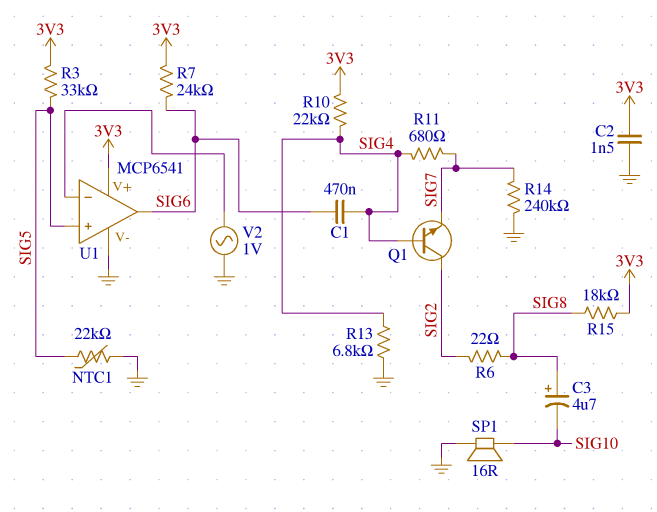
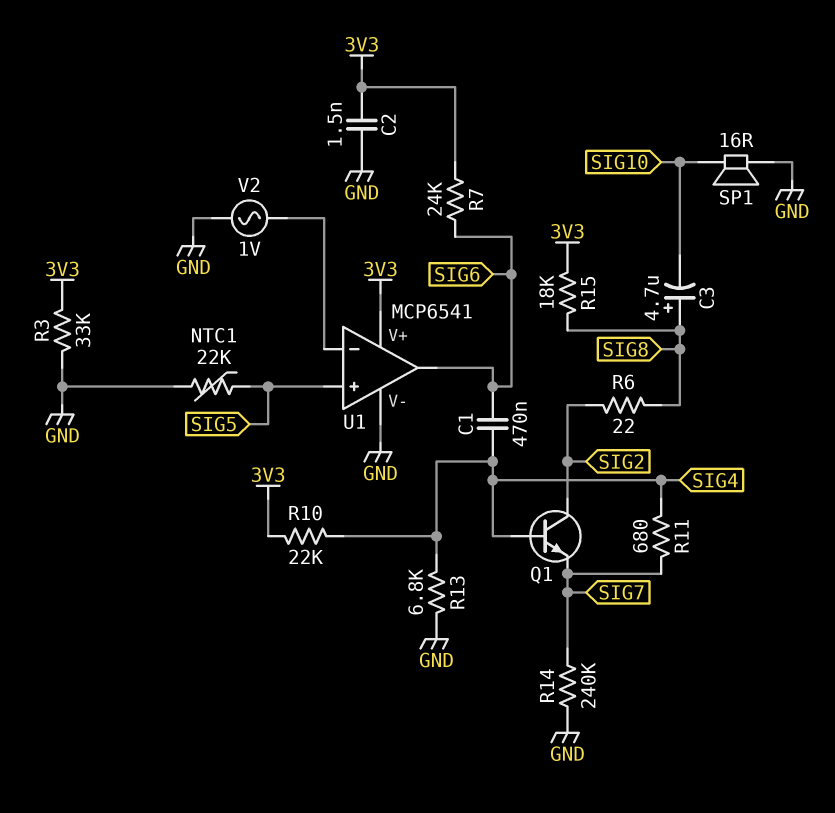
R3: 33k (3V3, SIG5) -> 33k (3V3, GND)

